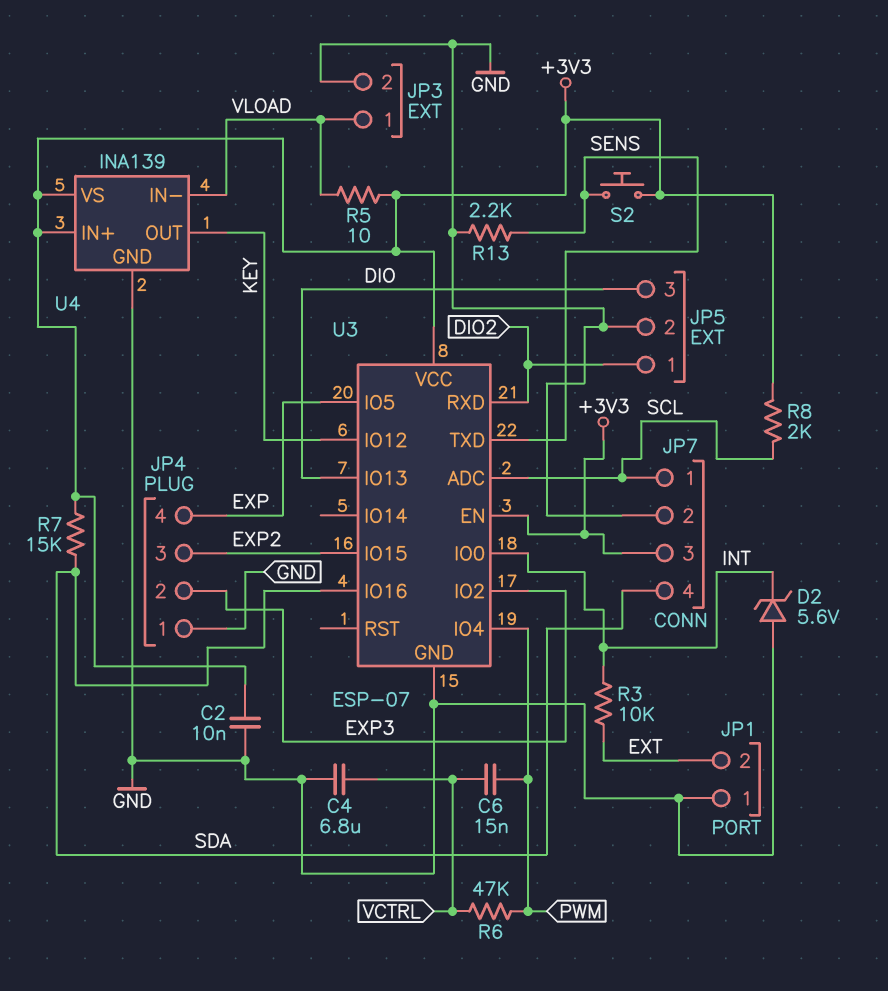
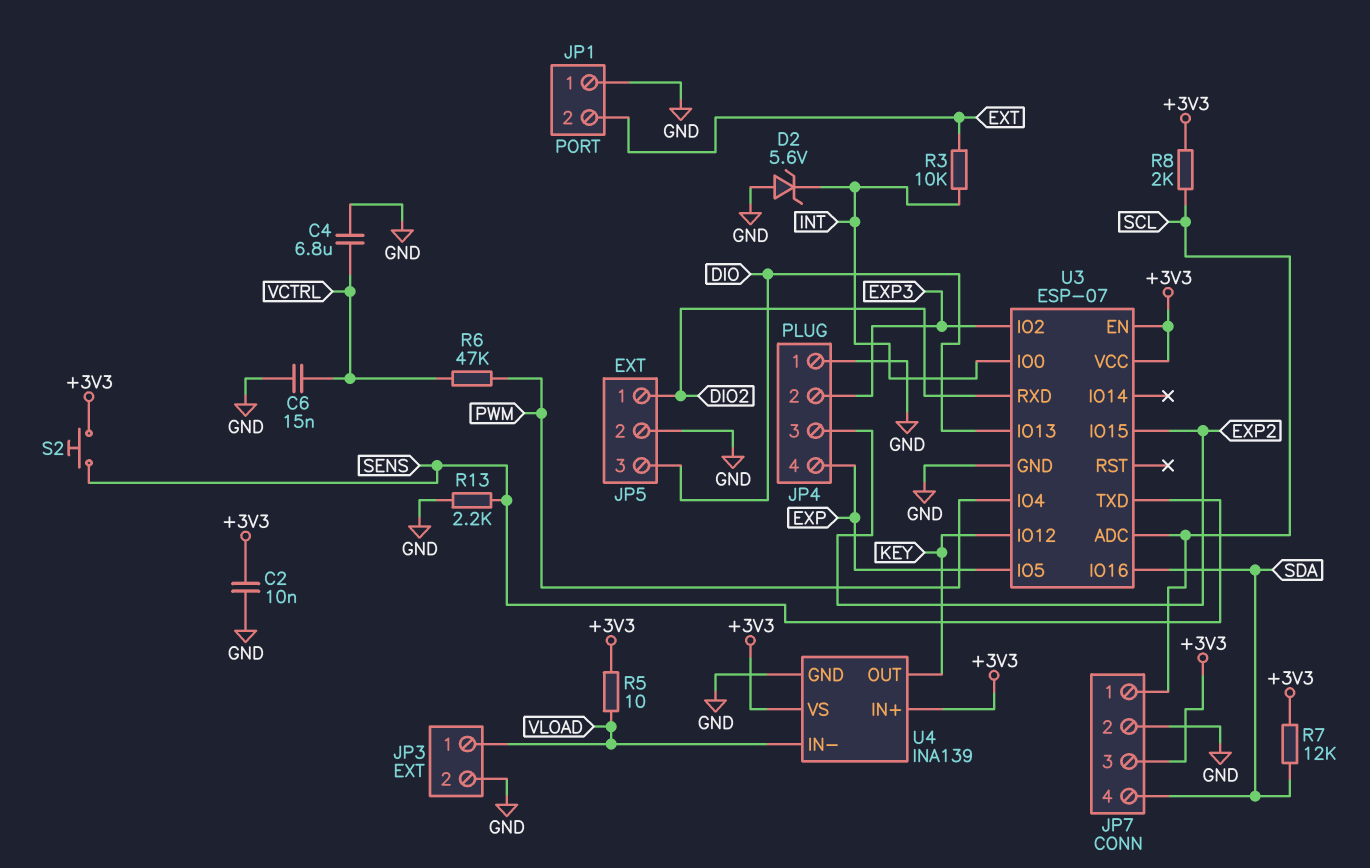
C6: 15nF (PWM, VCTRL) -> 15nF (GND, VCTRL)
R7: 15k (+3V3, SDA) -> 12k (+3V3, SDA)

